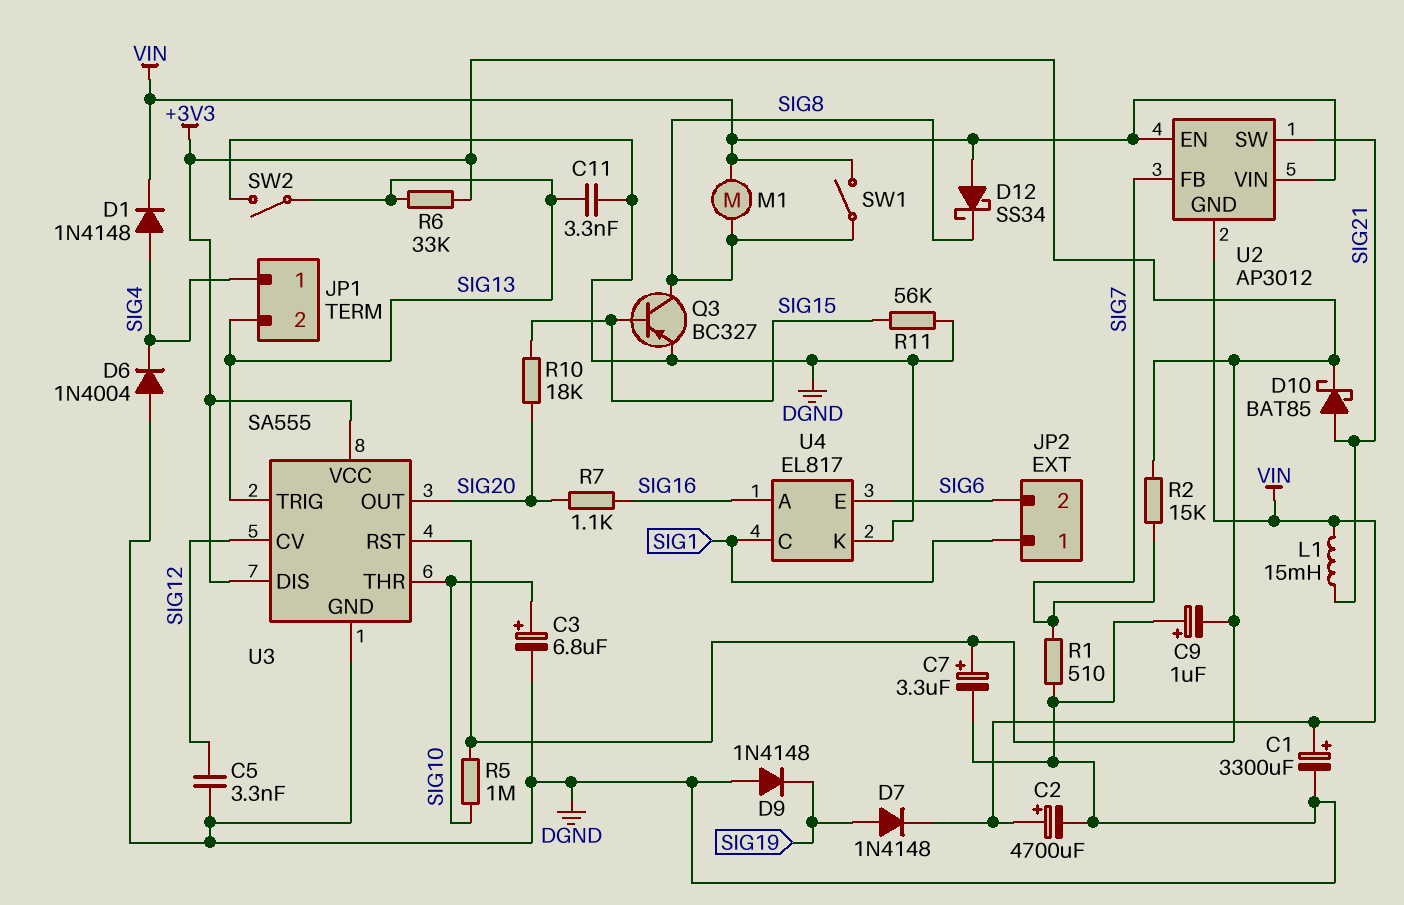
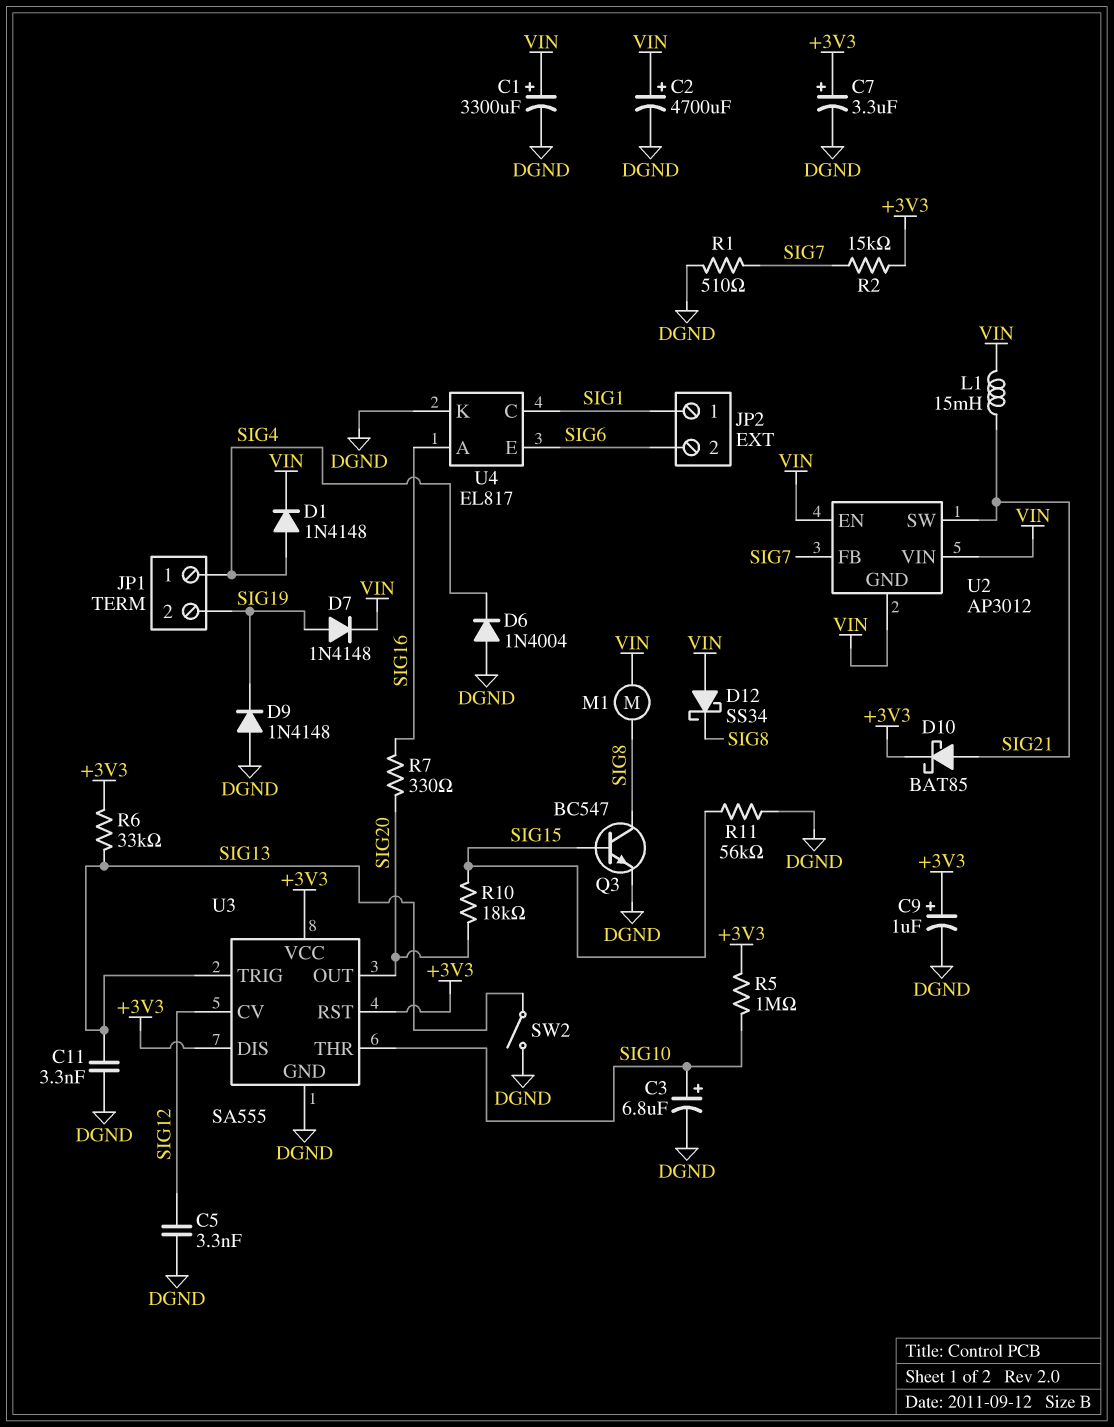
C9: 1uF (plus DGND, minus +3V3) -> 1uF (plus +3V3, minus DGND)
JP1 pin 2: SIG13 -> SIG19
Q3: PNP BC327 (B SIG15, C SIG8, E DGND) -> NPN BC547 (B SIG15, C SIG8, E DGND)
R7: 1.1k (SIG16, SIG20) -> 330 (SIG16, SIG20)
SW1: switch (SIG8, VIN) -> none

